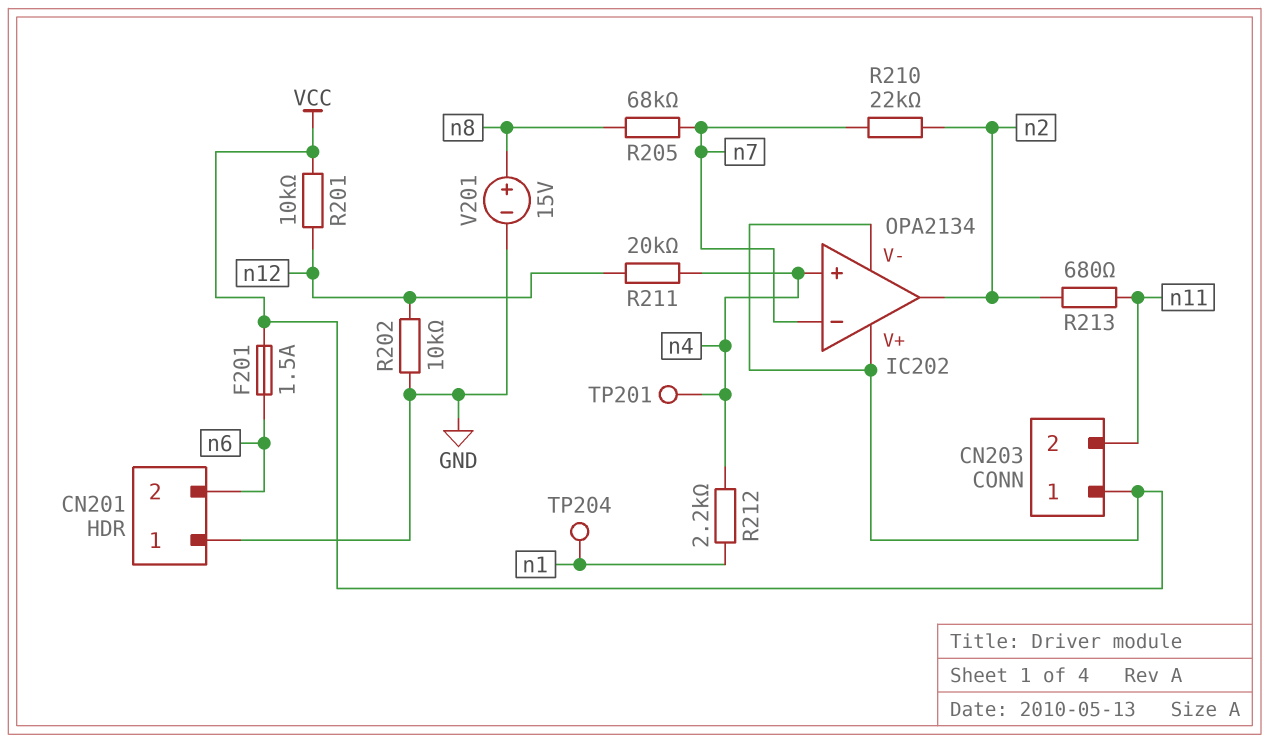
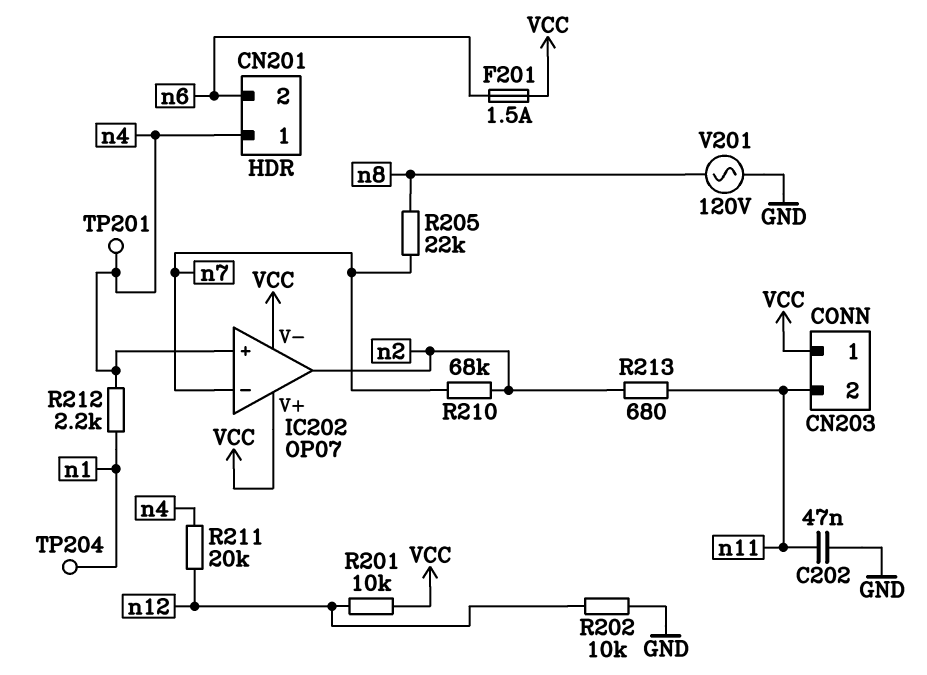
C202: none -> 47nF (GND, n11)
CN201 pin 1: GND -> n4
IC202: OPA2134 -> OP07
R205: 68k (n7, n8) -> 22k (n7, n8)
R210: 22k (n2, n7) -> 68k (n2, n7)
V201: 15V (plus n8, minus GND) -> AC 120V (GND, n8)

